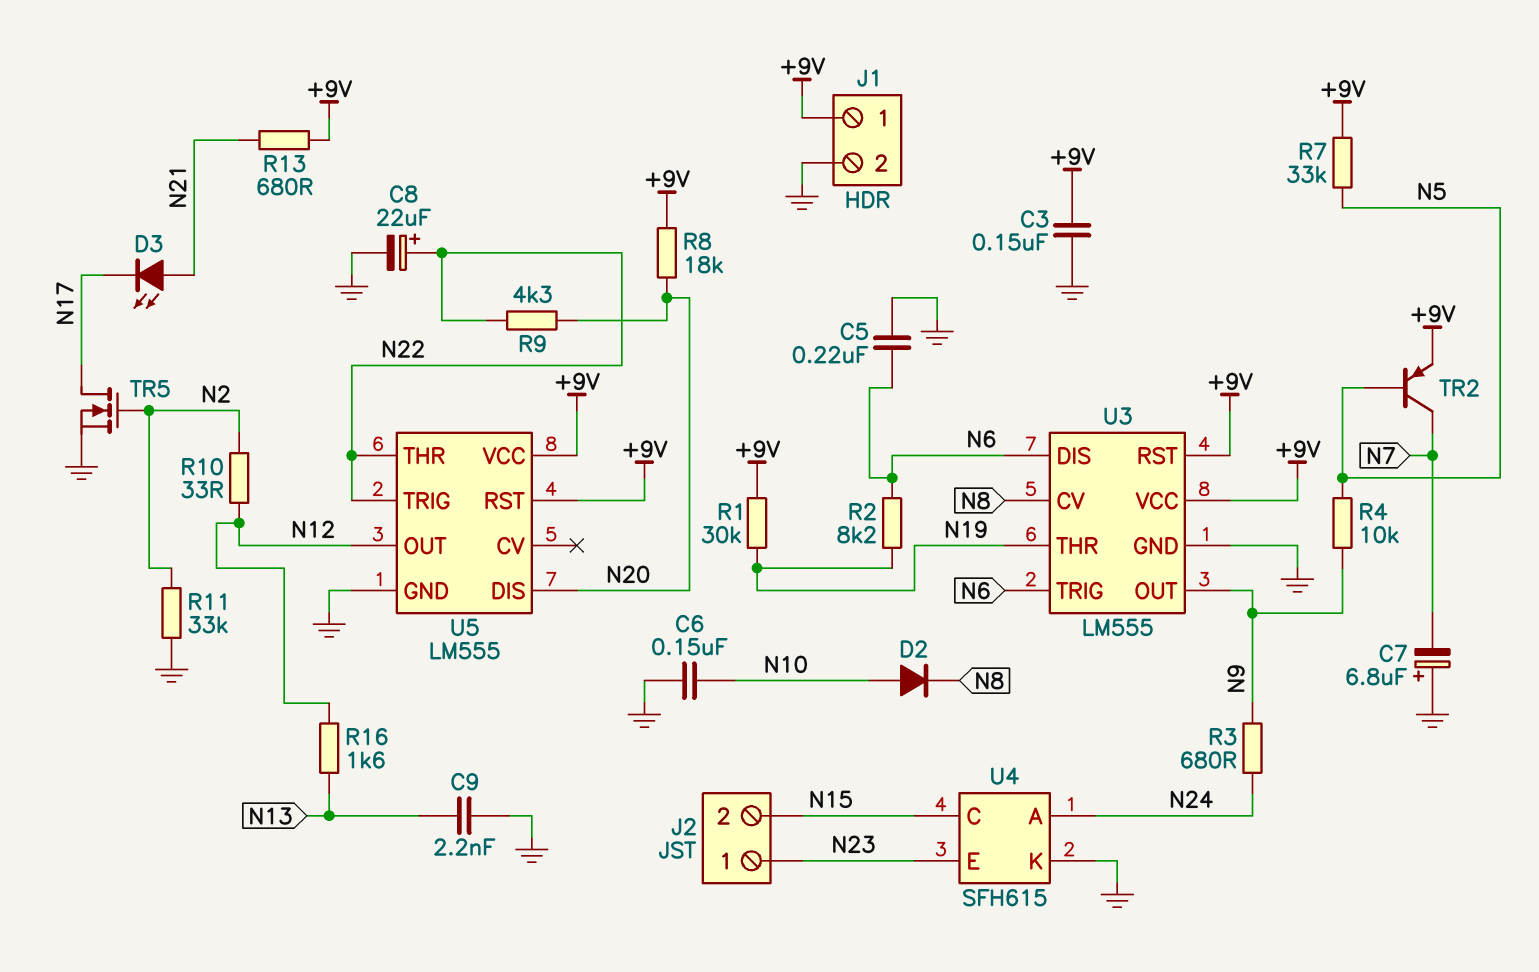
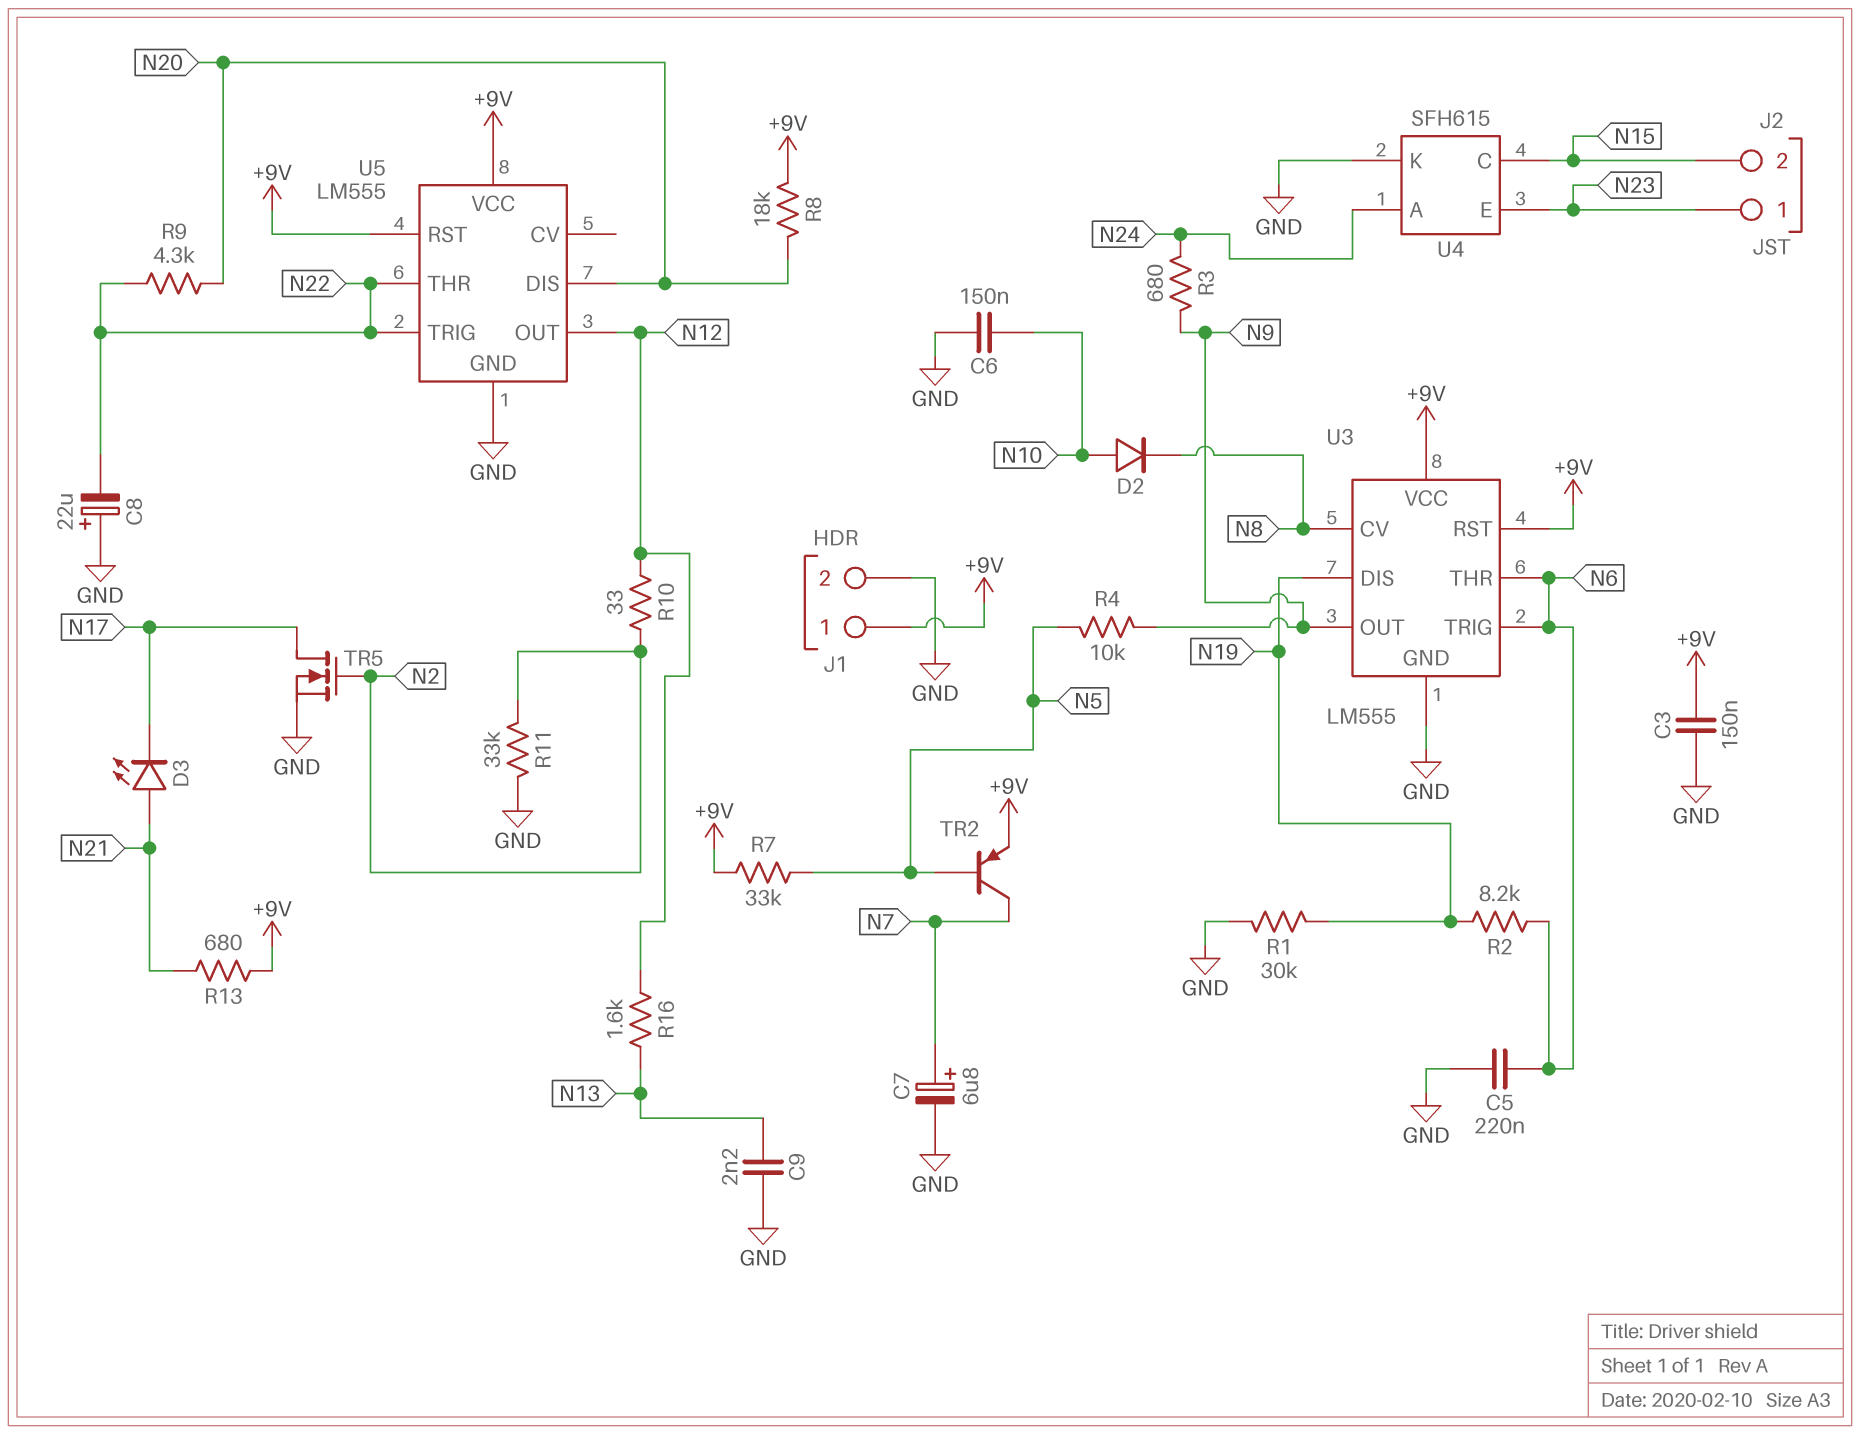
C7: 6.8uF (plus GND, minus N7) -> 6.8uF (plus N7, minus GND)
C8: 22uF (plus N22, minus GND) -> 22uF (plus GND, minus N22)
R1: 30k (+9V, N19) -> 30k (GND, N19)
U3 pin DIS: N6 -> N19
U3 pin THR: N19 -> N6

